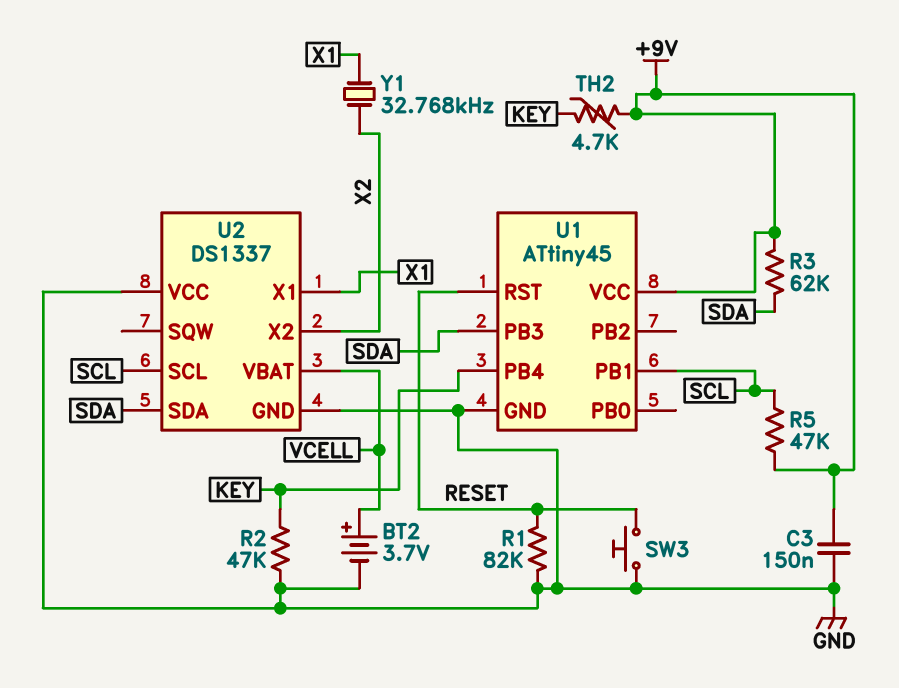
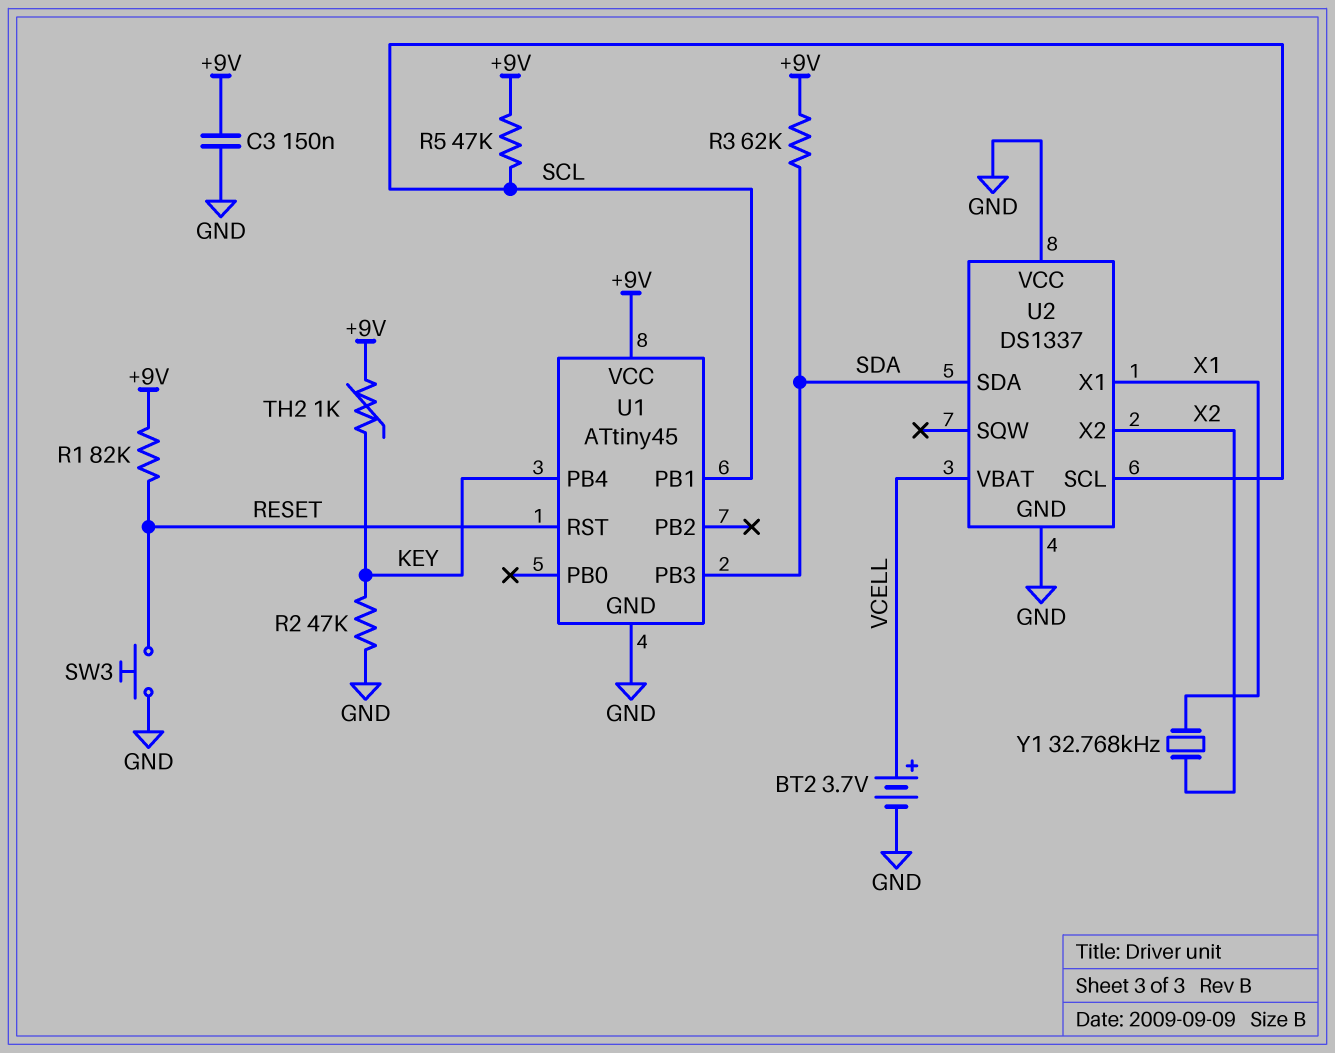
R1: 82k (GND, RESET) -> 82k (+9V, RESET)
TH2: 4.7k (+9V, KEY) -> 1k (+9V, KEY)

